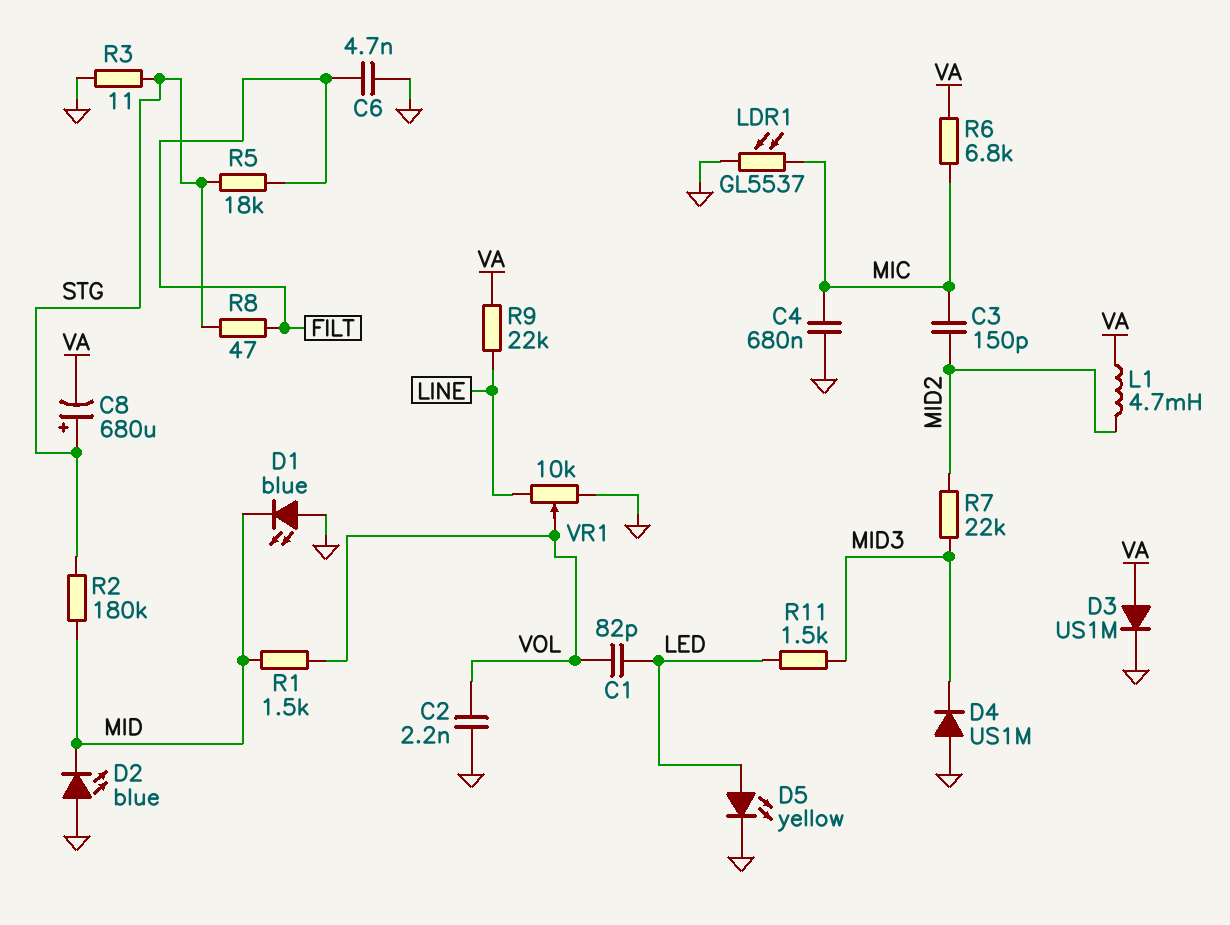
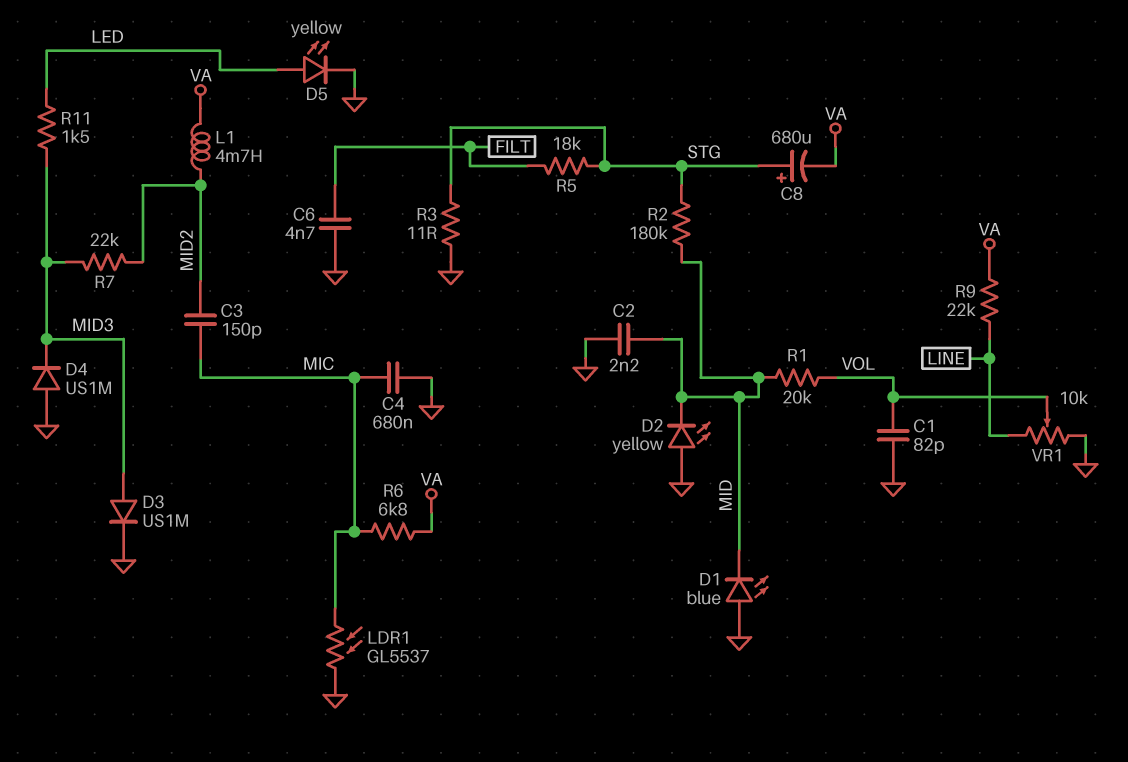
C1: 82pF (LED, VOL) -> 82pF (GND, VOL)
C2: 2.2nF (GND, VOL) -> 2.2nF (GND, MID)
D2: LED blue (A GND, K MID) -> LED yellow (A GND, K MID)
D3: diode US1M (A VA, K GND) -> diode US1M (A MID3, K GND)
R1: 1.5k (MID, VOL) -> 20k (MID, VOL)
R8: 47 (FILT, STG) -> none

